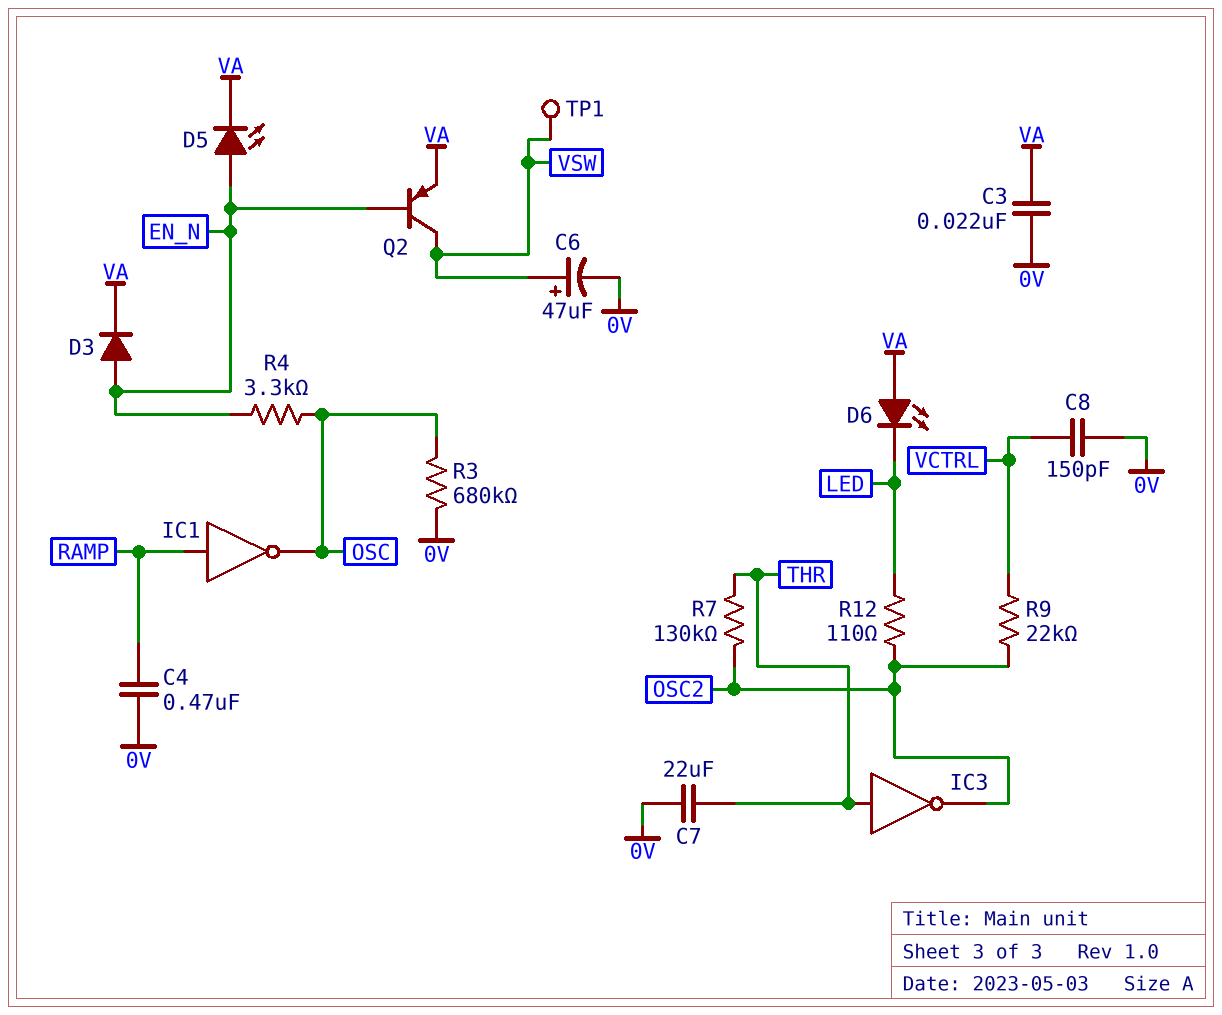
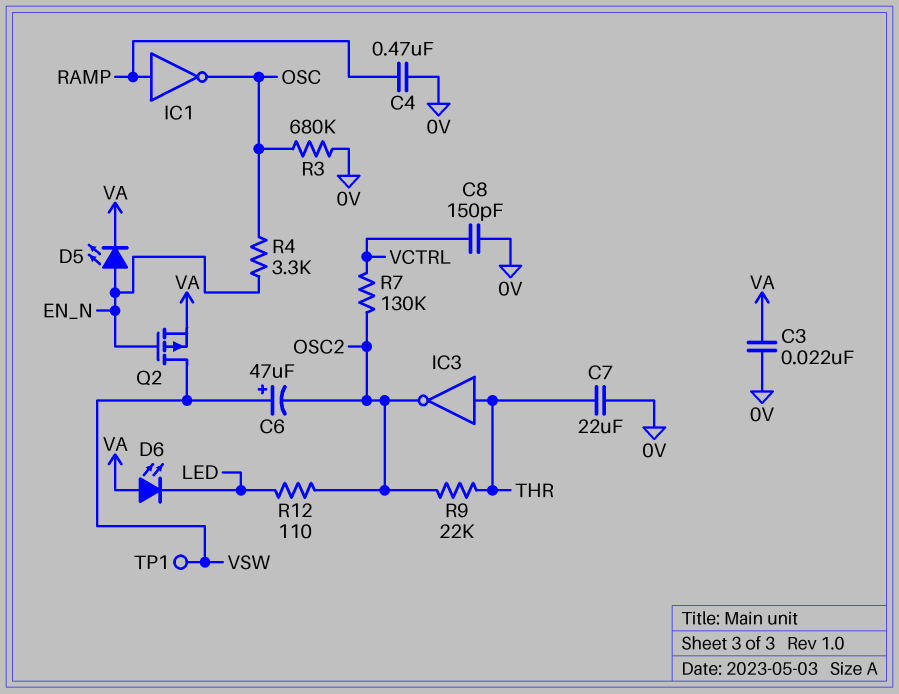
C6: 47uF (plus VSW, minus 0V) -> 47uF (plus VSW, minus OSC2)
D3: diode (A EN_N, K VA) -> none
Q2: PNP (B EN_N, C VSW, E VA) -> PMOS (G EN_N, D VSW, S VA)
R7: 130k (OSC2, THR) -> 130k (OSC2, VCTRL)
R9: 22k (OSC2, VCTRL) -> 22k (OSC2, THR)

